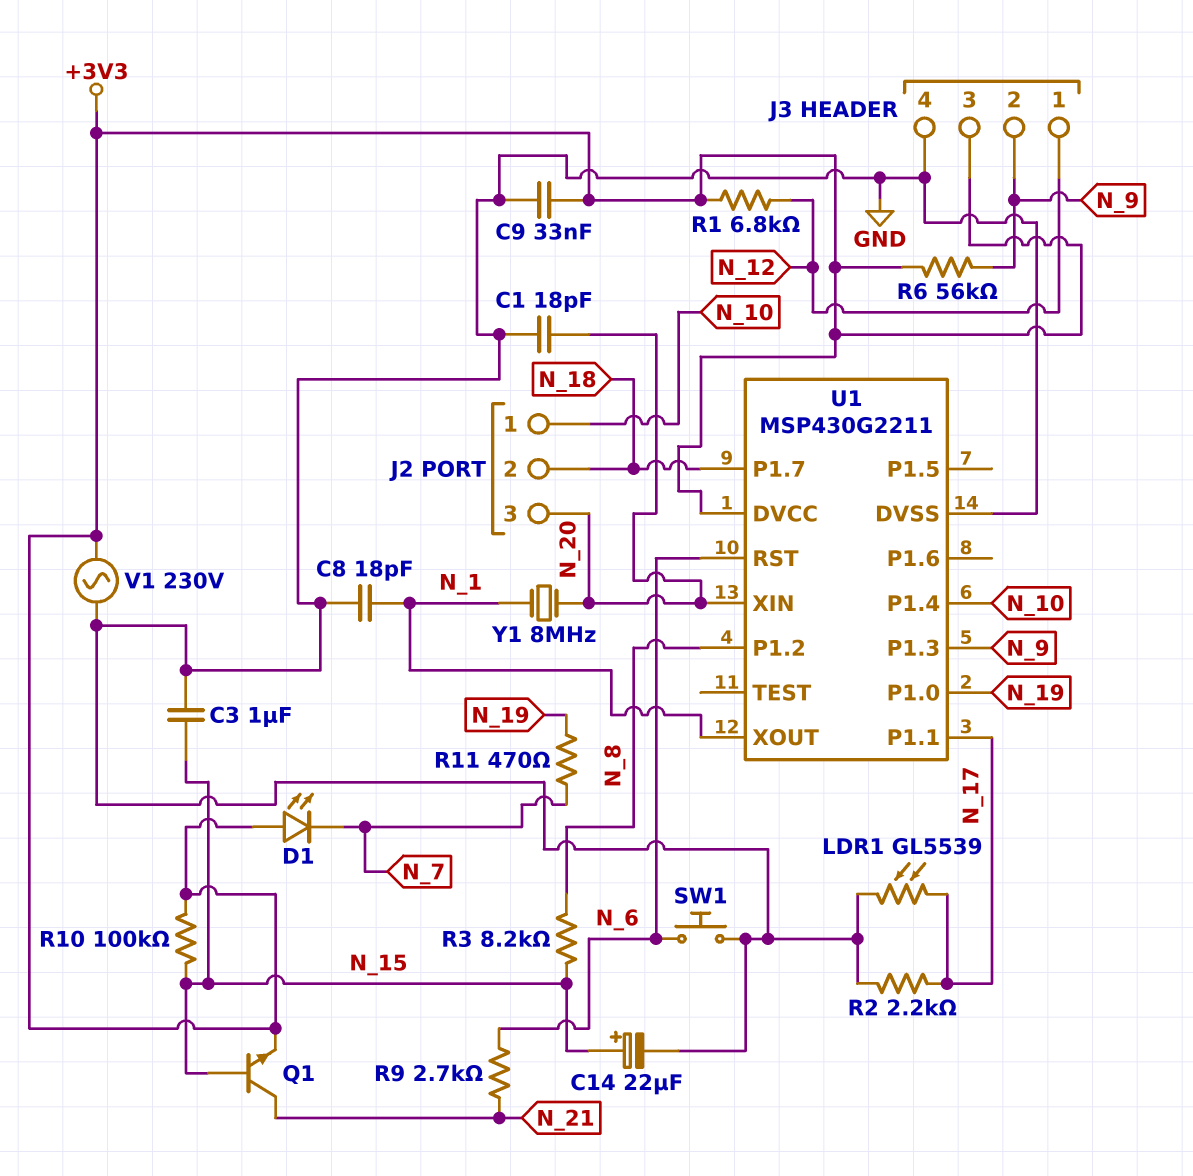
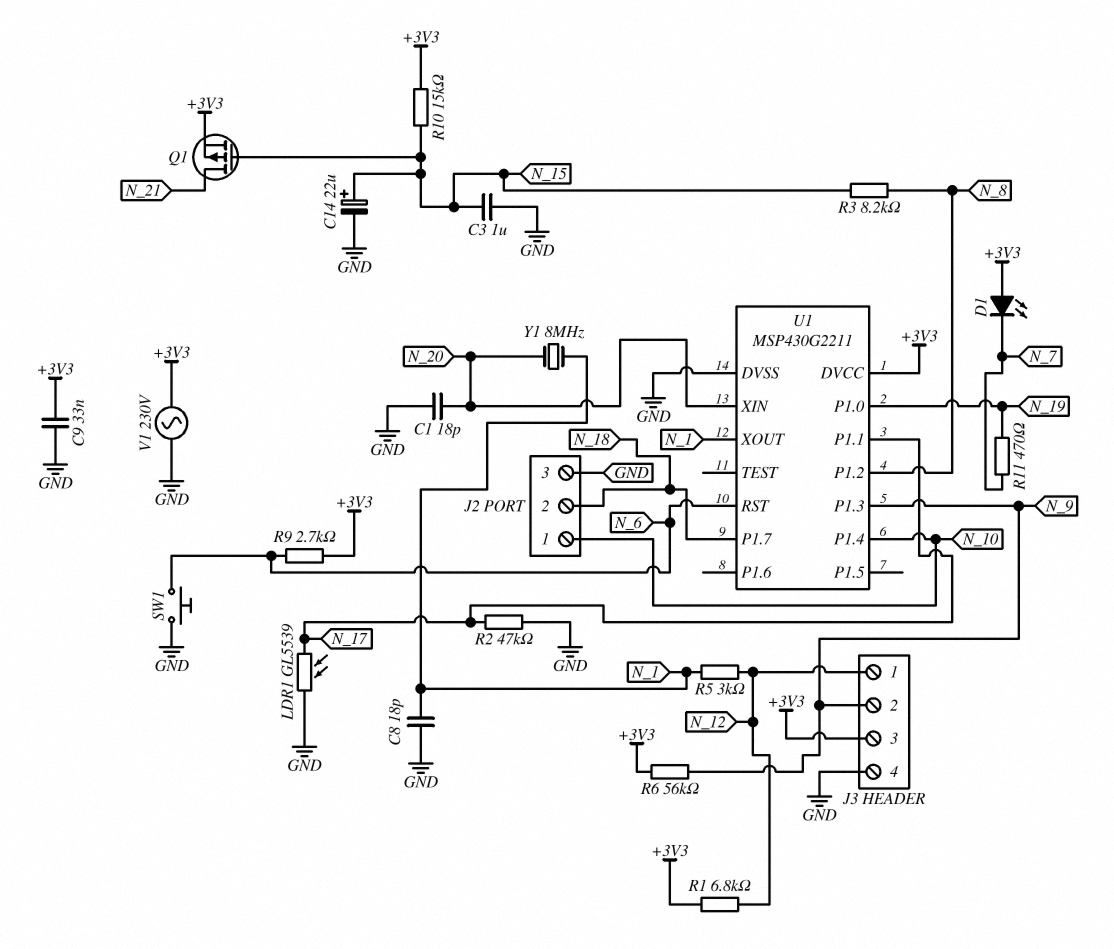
J2 pin 3: N_20 -> GND
Q1: NPN (B N_15, C N_21, E +3V3) -> PMOS (G N_15, D N_21, S +3V3)
R2: 2.2k (GND, N_17) -> 47k (GND, N_17)
R5: none -> 3k (N_1, N_12)
R9: 2.7k (N_6, N_21) -> 2.7k (+3V3, N_6)
R10: 100k (+3V3, N_15) -> 15k (+3V3, N_15)

